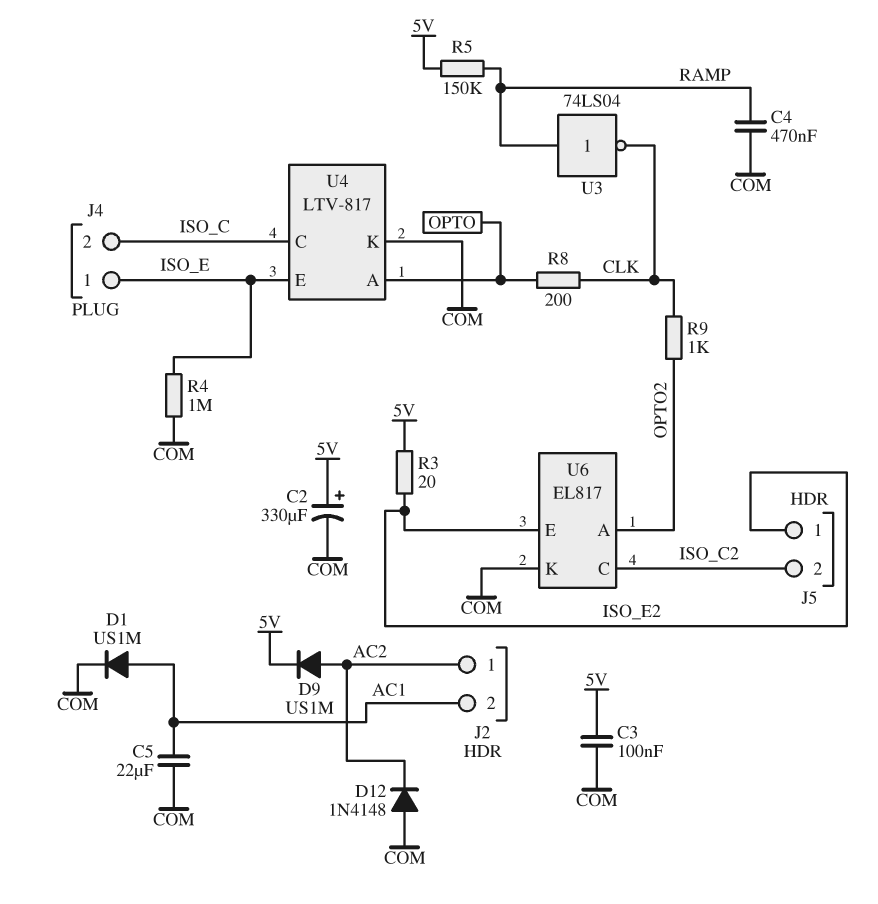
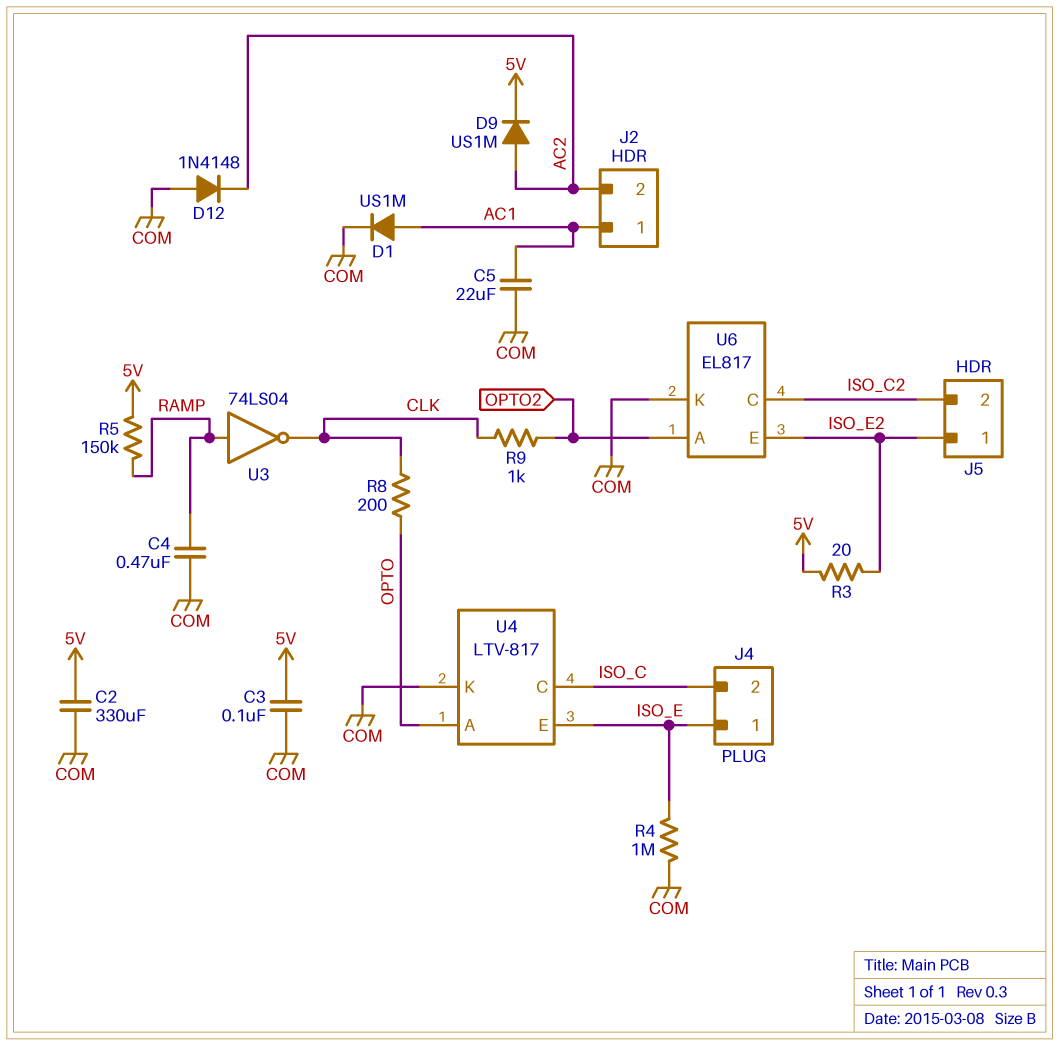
C2: 330uF (plus 5V, minus COM) -> 330uF (5V, COM)
J2 pin 1: AC2 -> AC1
J2 pin 2: AC1 -> AC2

